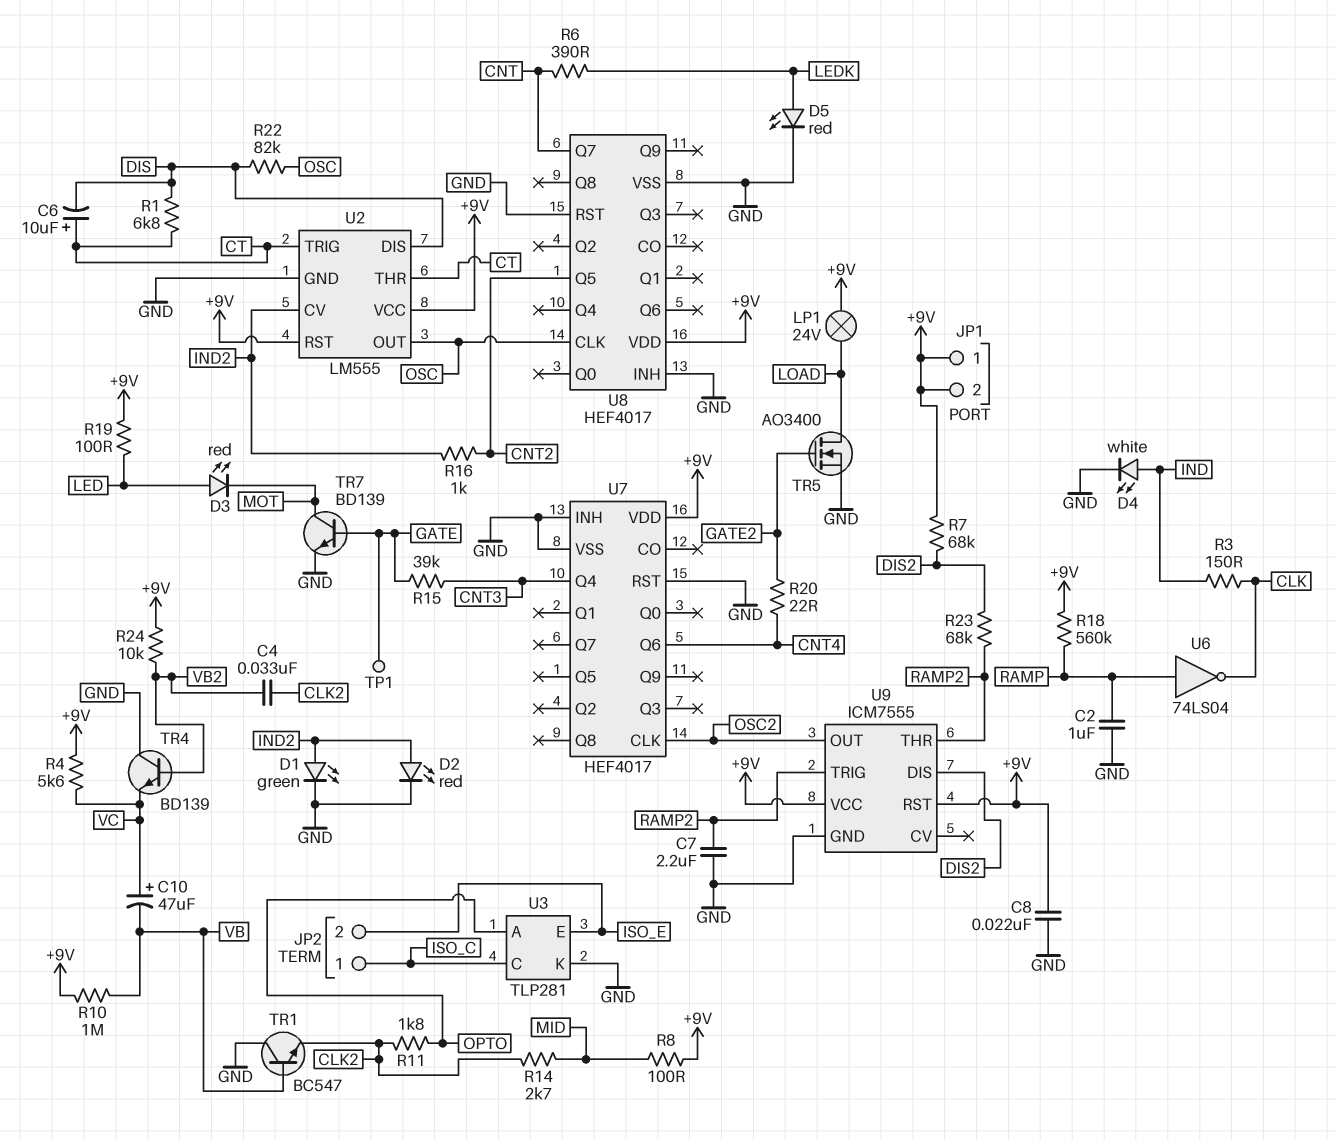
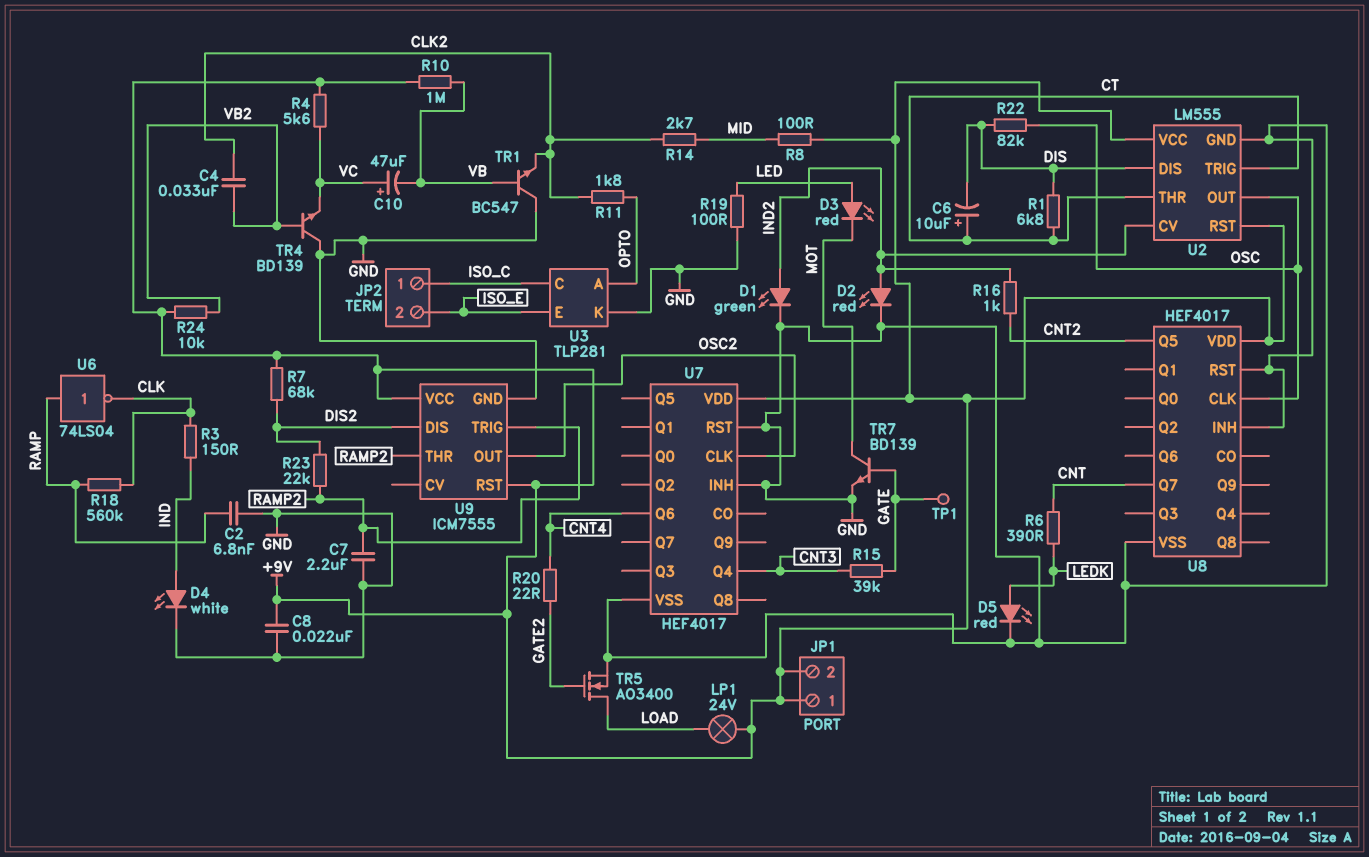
C2: 1uF (GND, RAMP) -> 6.8nF (GND, RAMP)
R18: 560k (+9V, RAMP) -> 560k (CLK, RAMP)
R19: 100 (+9V, LED) -> 100 (GND, LED)
R23: 68k (DIS2, RAMP2) -> 22k (DIS2, RAMP2)

